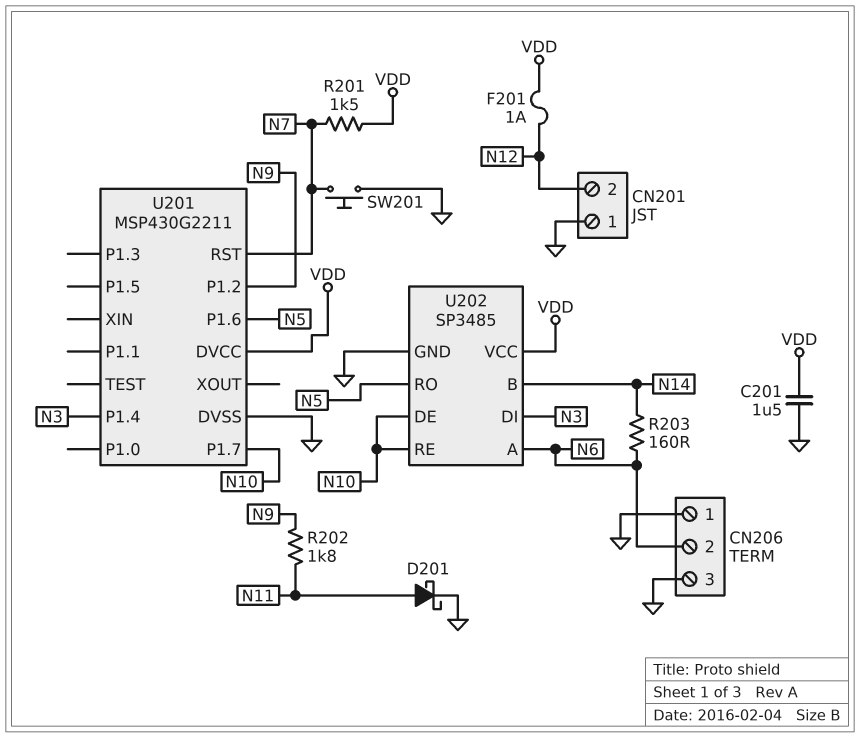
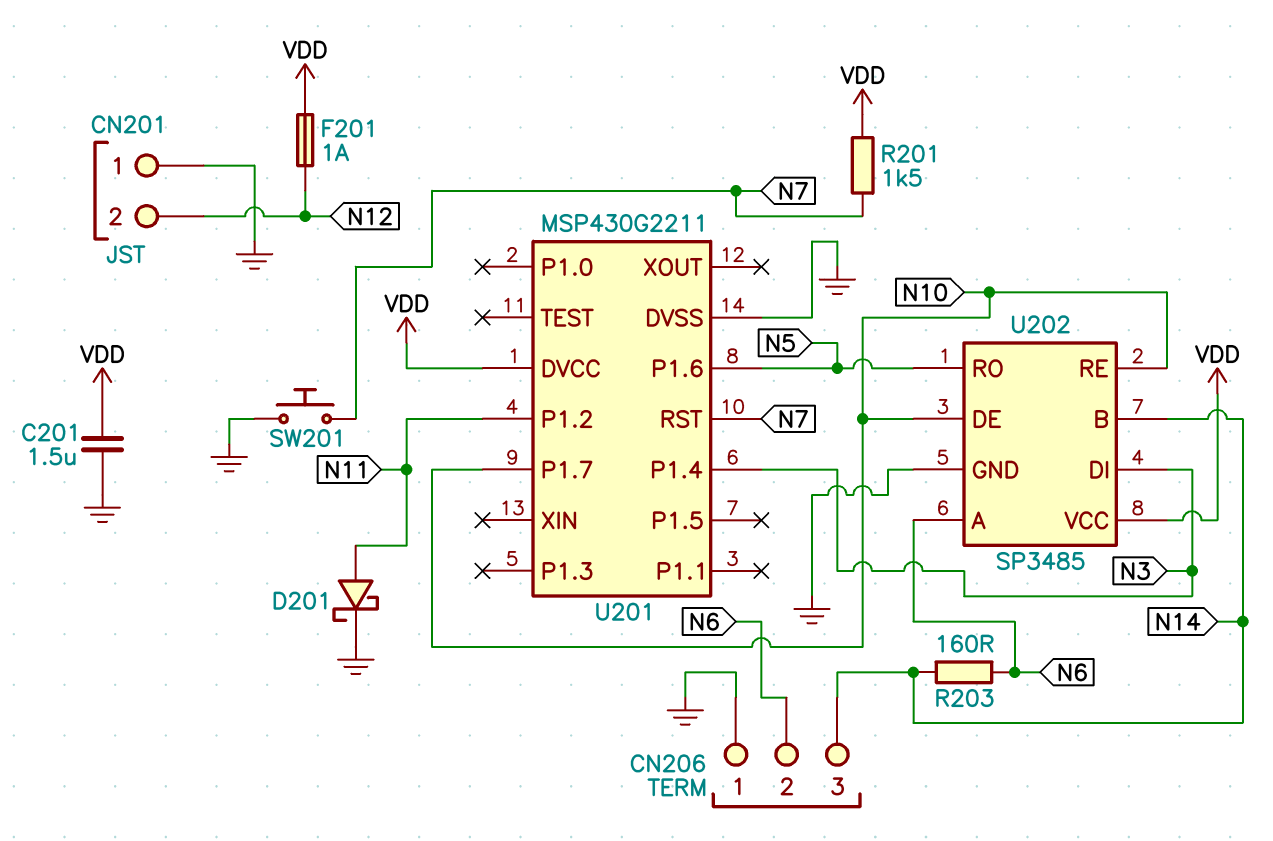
CN206 pin 3: GND -> N14
R202: 1.8k (N9, N11) -> none
U201 pin P1.2: N9 -> N11

